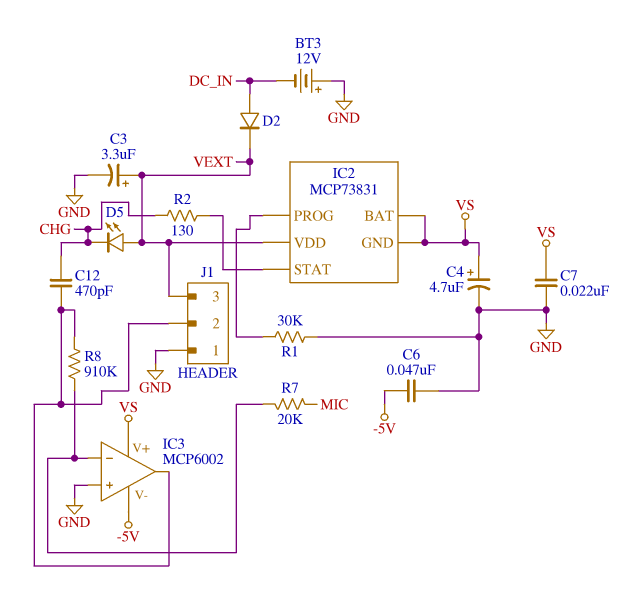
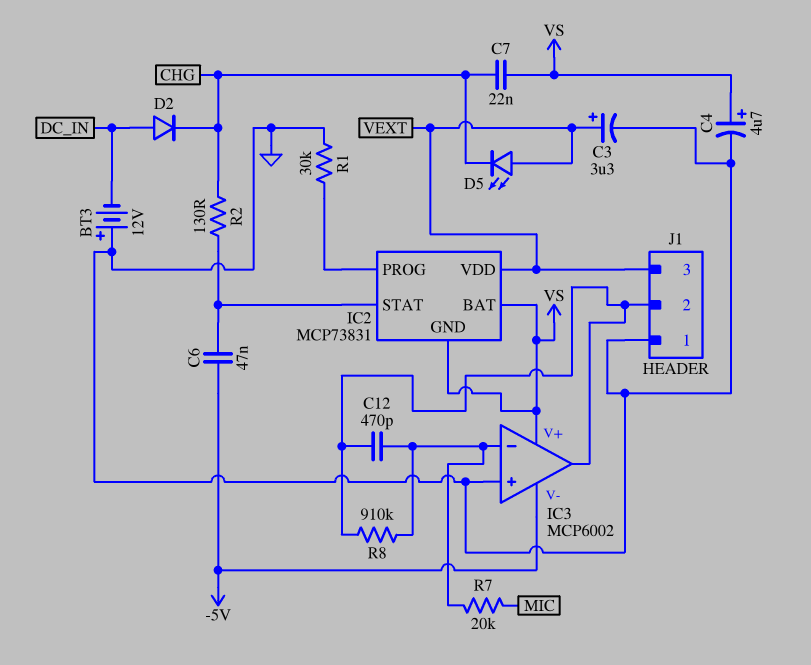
C6: 47nF (-5V, GND) -> 47nF (-5V, IC2/STAT)
C7: 22nF (GND, VS) -> 22nF (CHG, VS)
C12: 470pF (CHG, IC3/out) -> 470pF (IC3/in-, IC3/out)
D2: diode (A DC_IN, K VEXT) -> diode (A DC_IN, K CHG)

